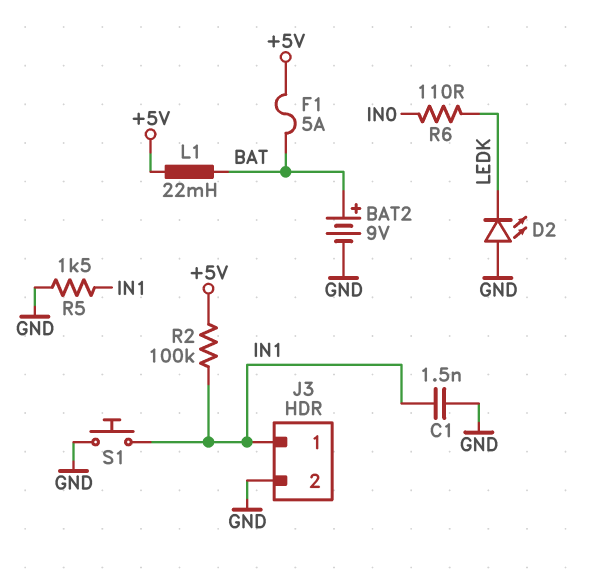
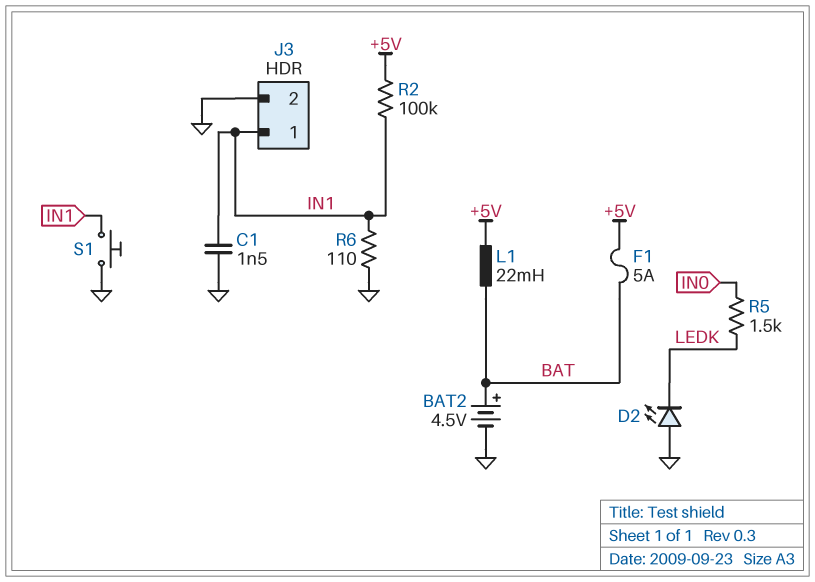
BAT2: 9V (plus BAT, minus GND) -> 4.5V (plus BAT, minus GND)
R5: 1.5k (GND, IN1) -> 1.5k (IN0, LEDK)
R6: 110 (IN0, LEDK) -> 110 (GND, IN1)

